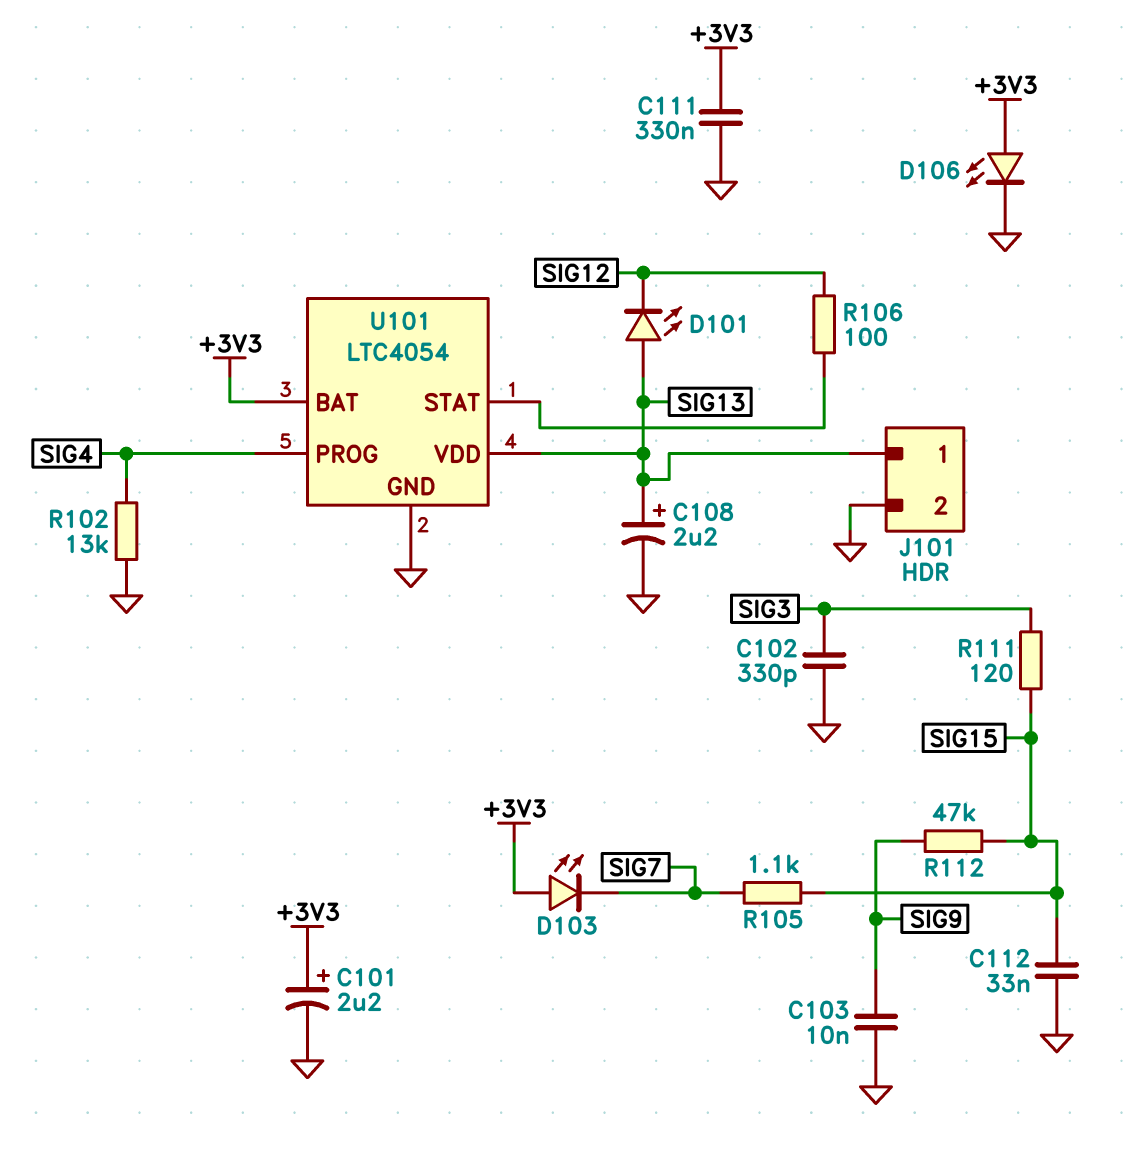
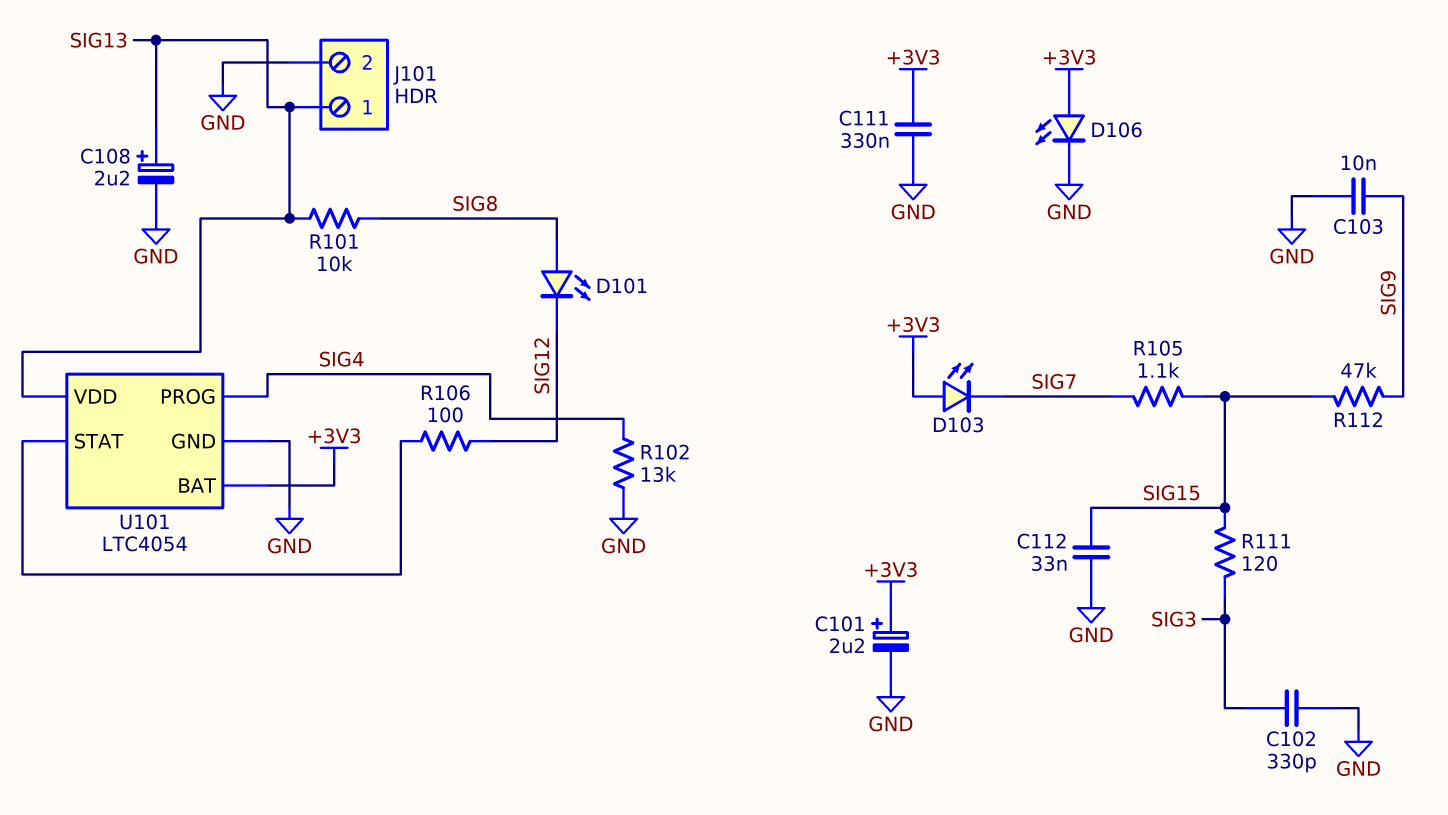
D101: LED (A SIG13, K SIG12) -> LED (A SIG8, K SIG12)
R101: none -> 10k (SIG8, SIG13)

